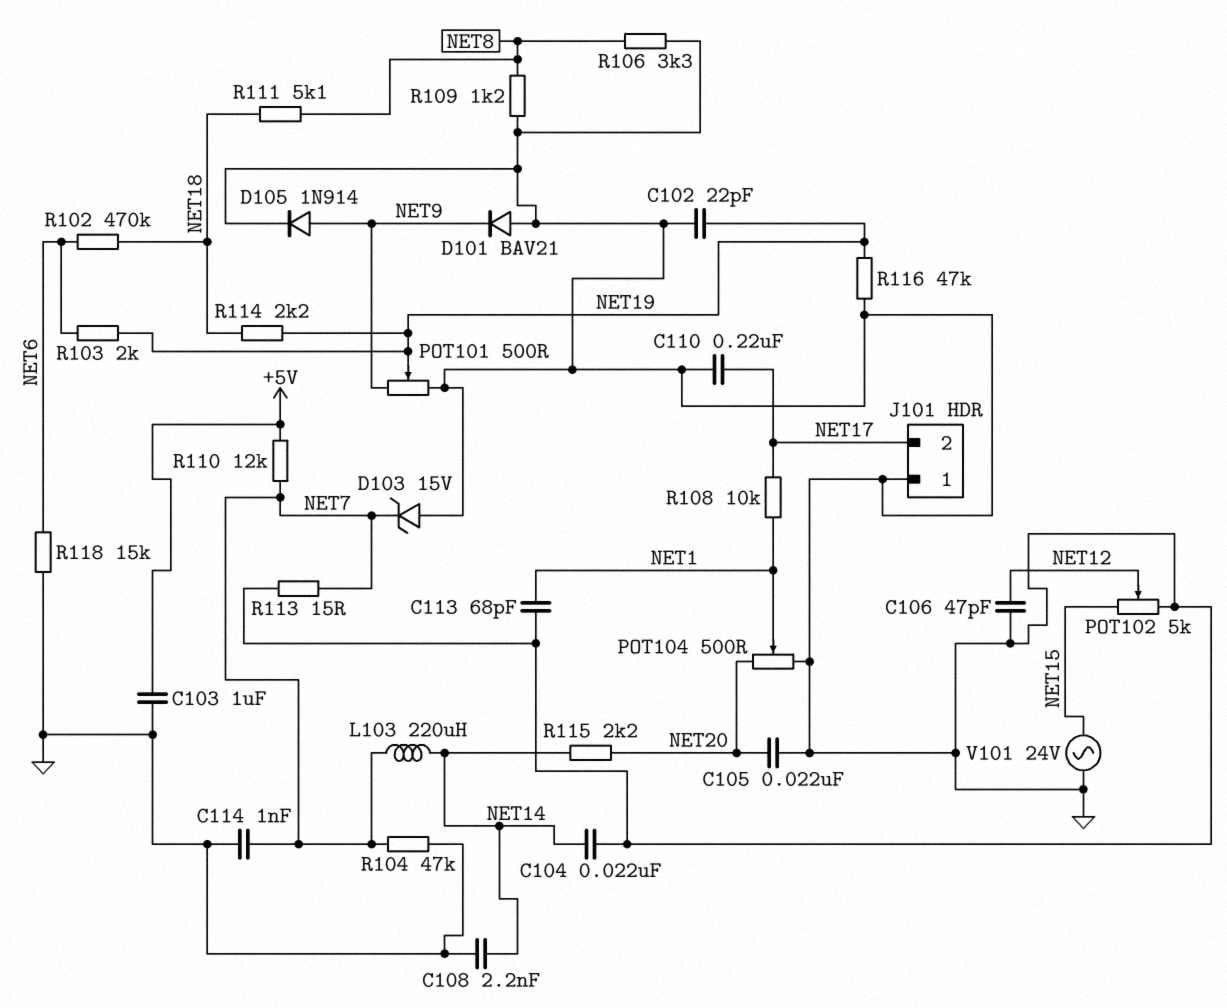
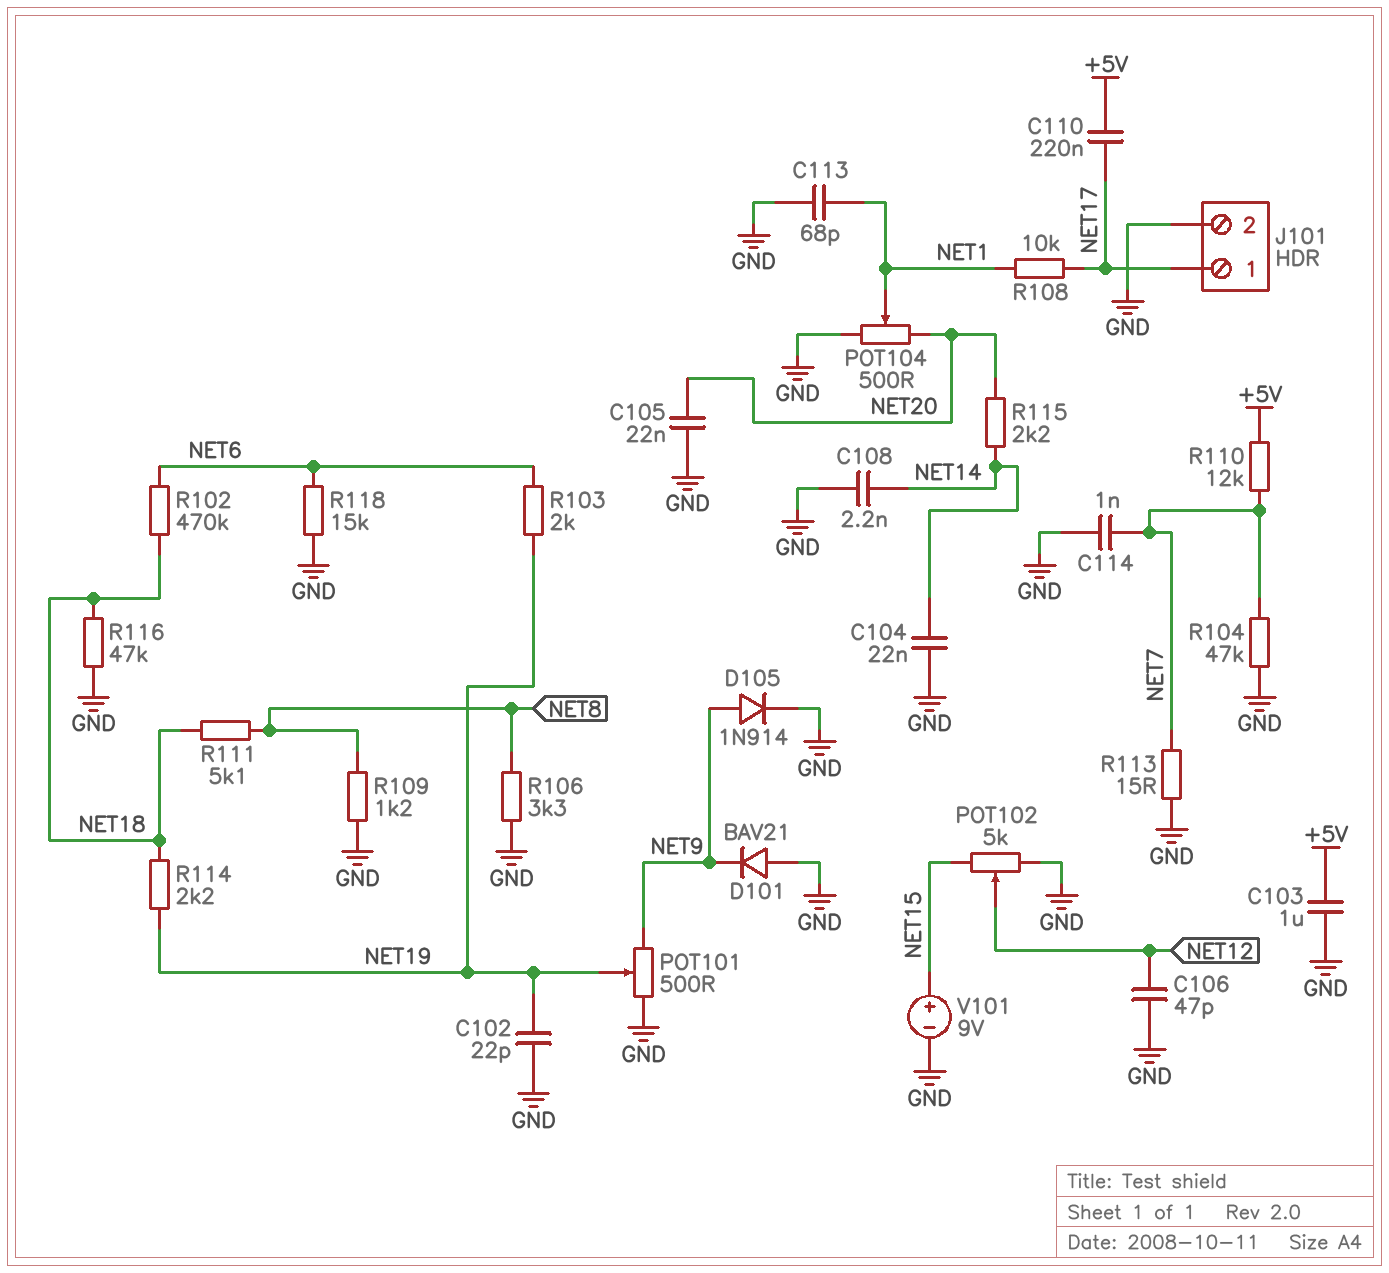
C110: 220nF (GND, NET17) -> 220nF (+5V, NET17)
D103: zener 15V (A GND, K NET7) -> none
J101 pin 1: GND -> NET17
J101 pin 2: NET17 -> GND
L103: 220uH (NET7, NET14) -> none
R116: 47k (GND, NET19) -> 47k (GND, NET18)
V101: AC 24V (GND, NET15) -> 9V (plus NET15, minus GND)

